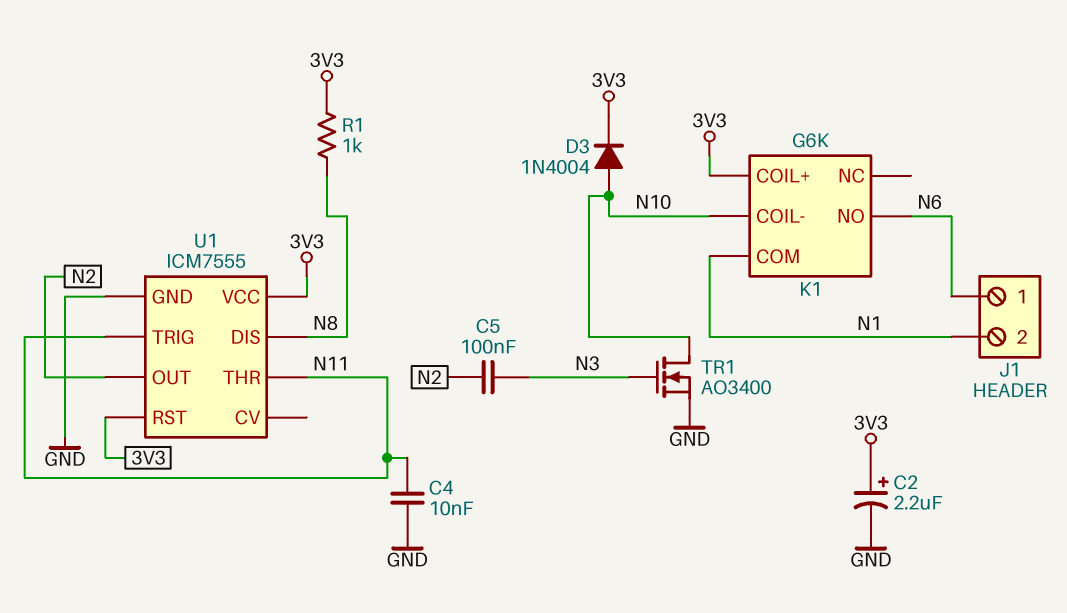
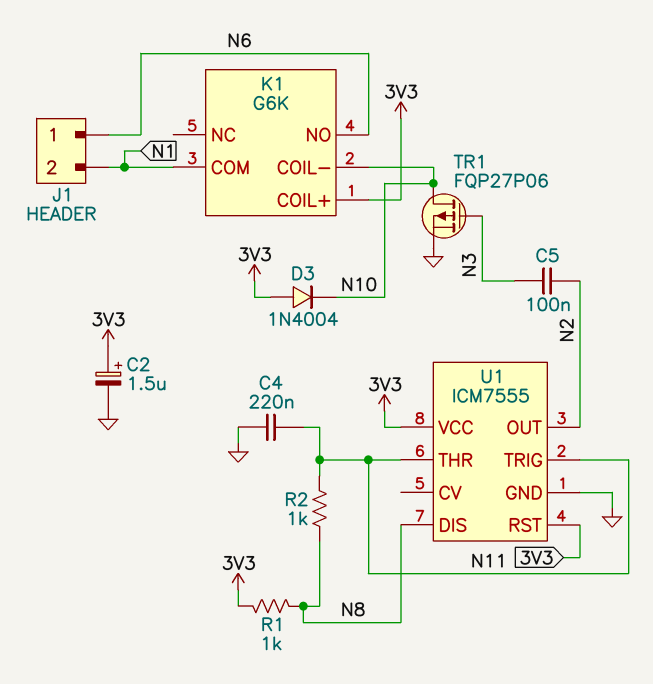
C2: 2.2uF (plus 3V3, minus GND) -> 1.5uF (plus 3V3, minus GND)
C4: 10nF (GND, N11) -> 220nF (GND, N11)
D3: diode 1N4004 (A N10, K 3V3) -> diode 1N4004 (A 3V3, K N10)
R2: none -> 1k (N8, N11)
TR1: NMOS AO3400 (G N3, D N10, S GND) -> PMOS FQP27P06 (G N3, D N10, S GND)

